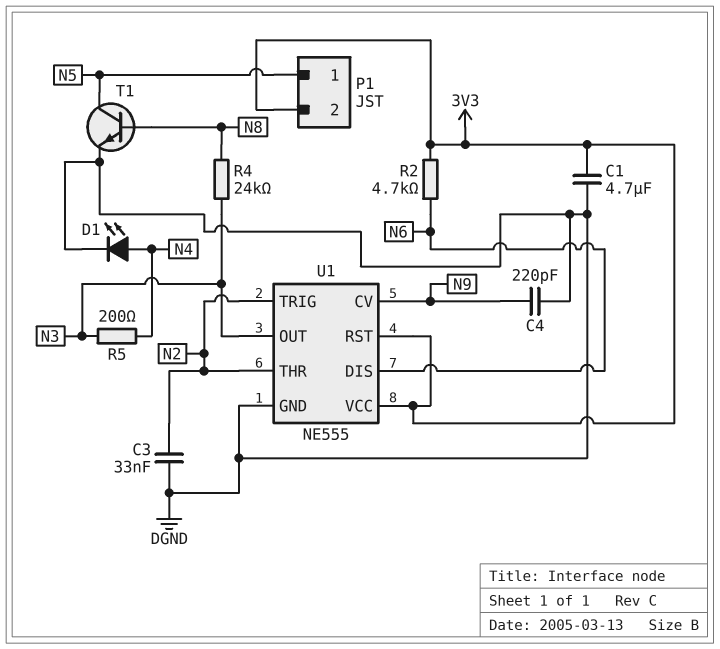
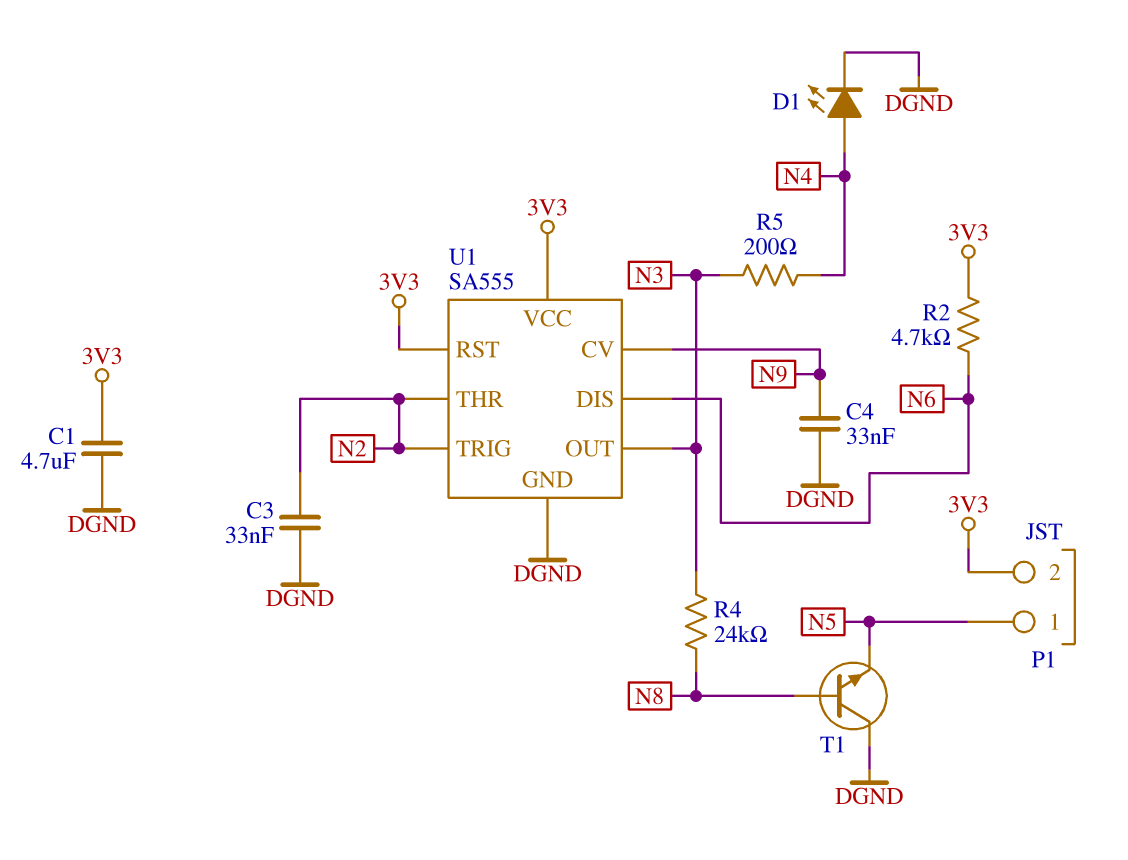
C4: 220pF (DGND, N9) -> 33nF (DGND, N9)
T1: NPN (B N8, C N5, E DGND) -> NPN (B N8, C DGND, E N5)
U1: NE555 -> SA555

